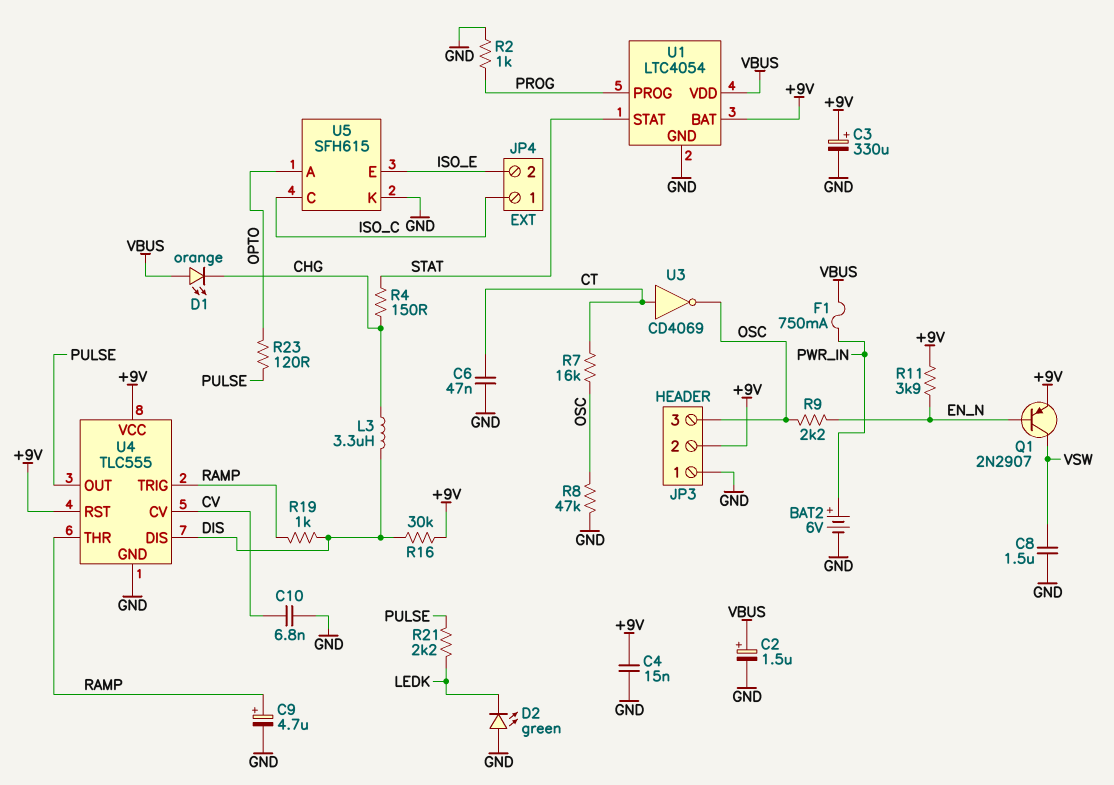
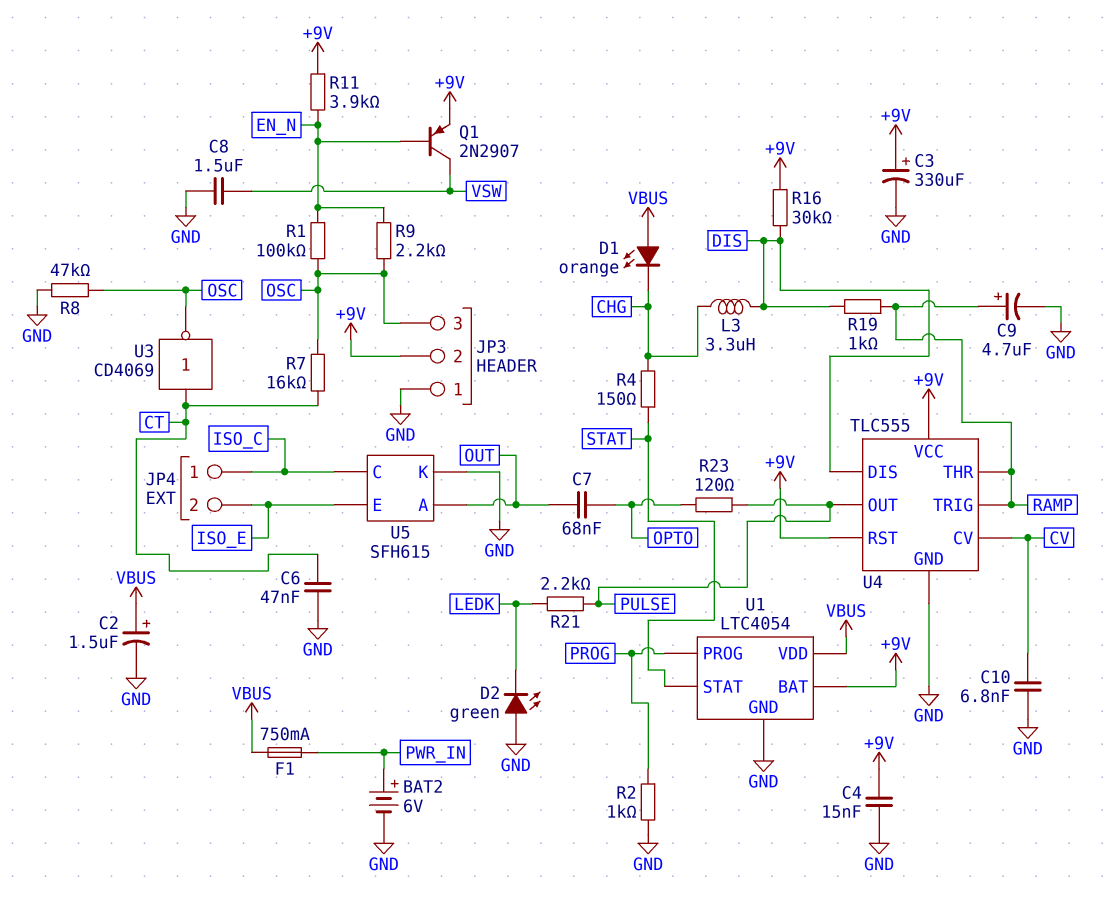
C7: none -> 68nF (OPTO, OUT)
R1: none -> 100k (EN_N, OSC)
U5 pin A: OPTO -> OUT

